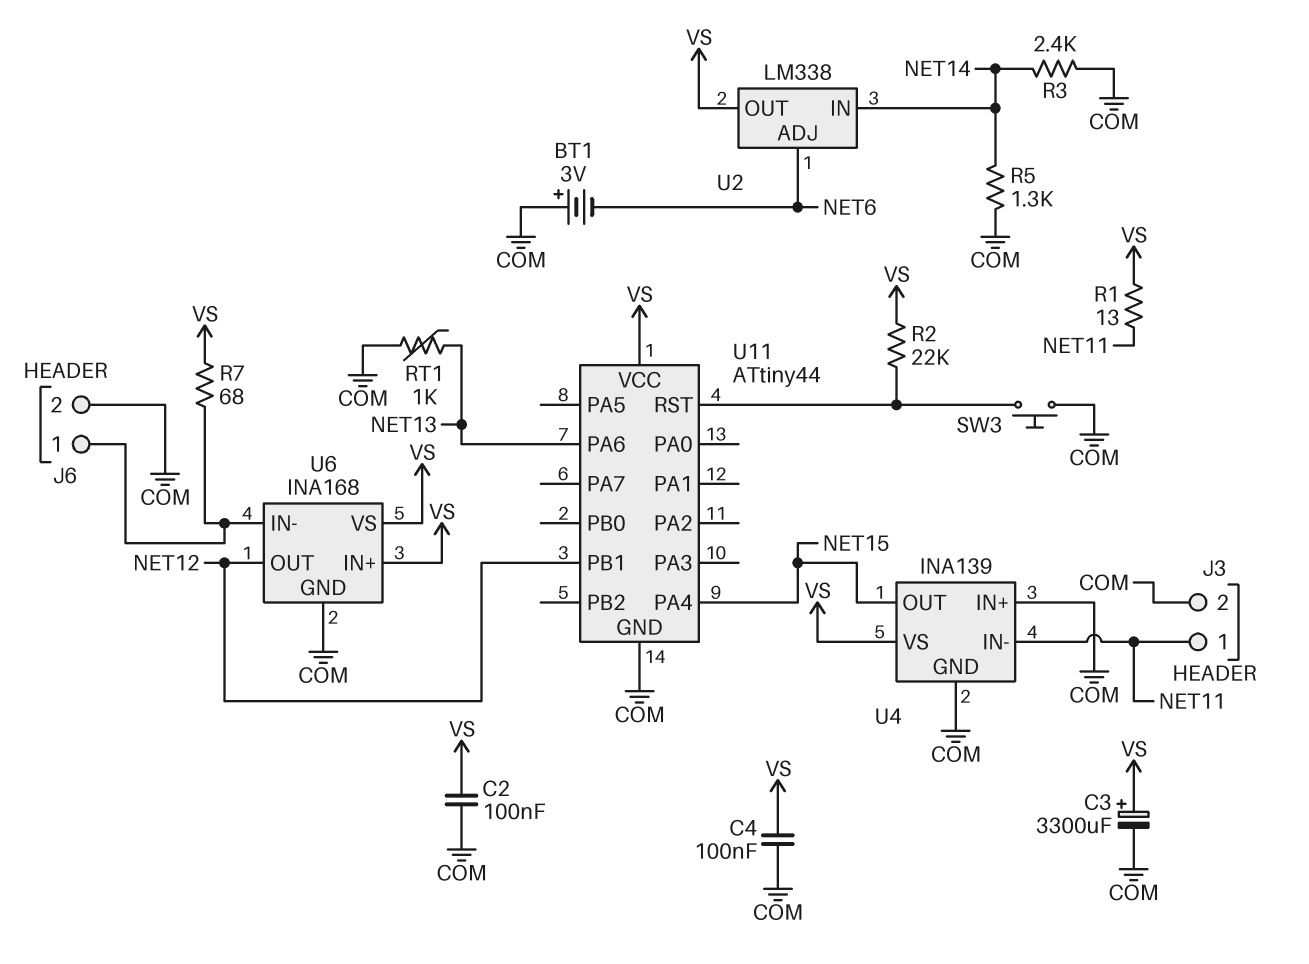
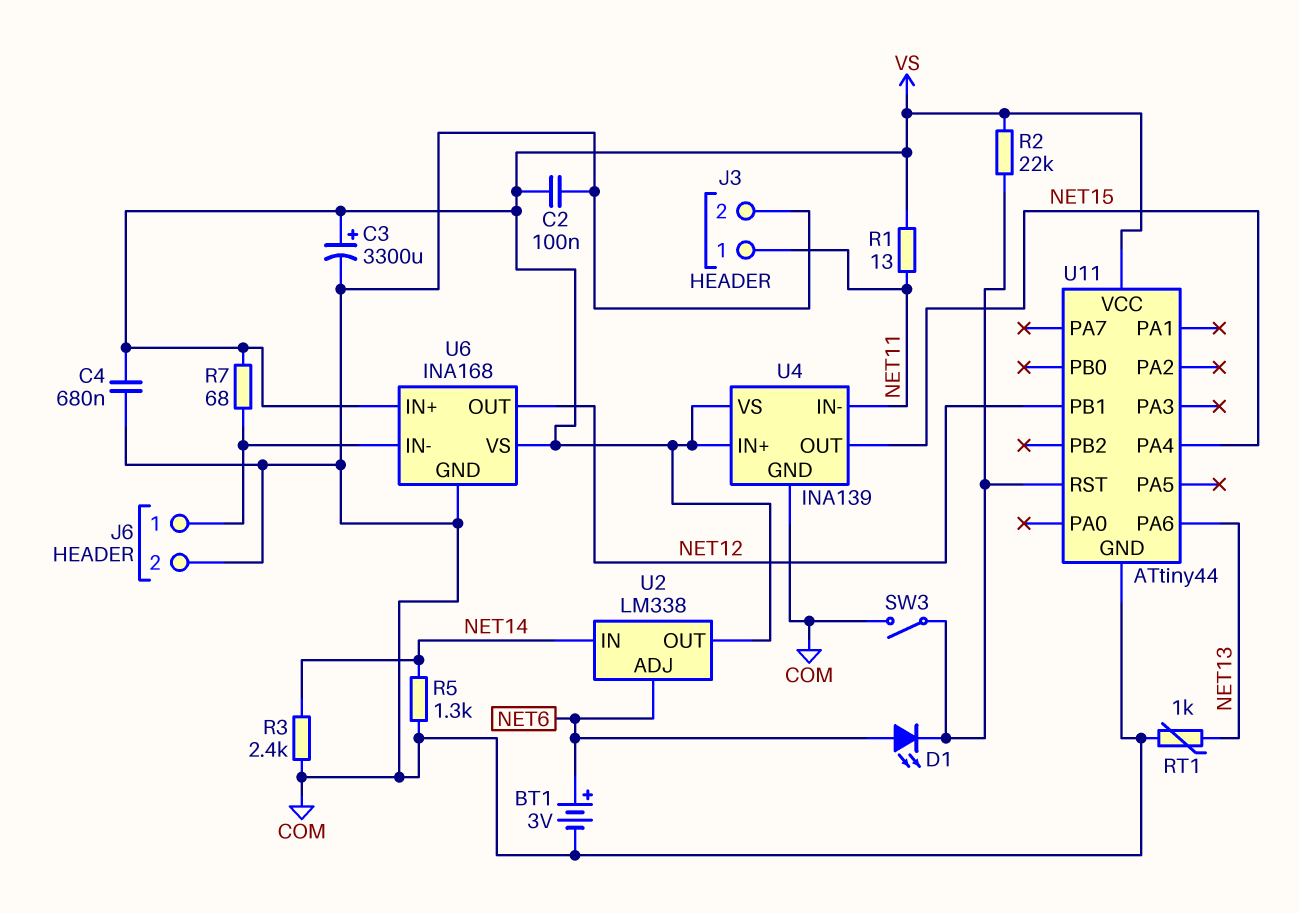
BT1: 3V (plus COM, minus NET6) -> 3V (plus NET6, minus COM)
C4: 100nF (COM, VS) -> 680nF (COM, VS)
D1: none -> LED (A NET6, K U11/RST)
SW3: button (COM, U11/RST) -> switch (COM, U11/RST)
U4 pin IN+: COM -> VS

